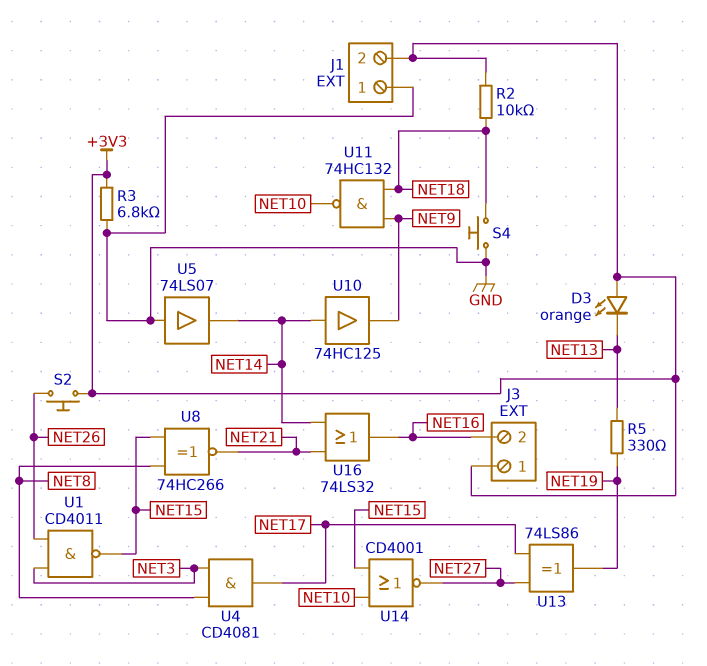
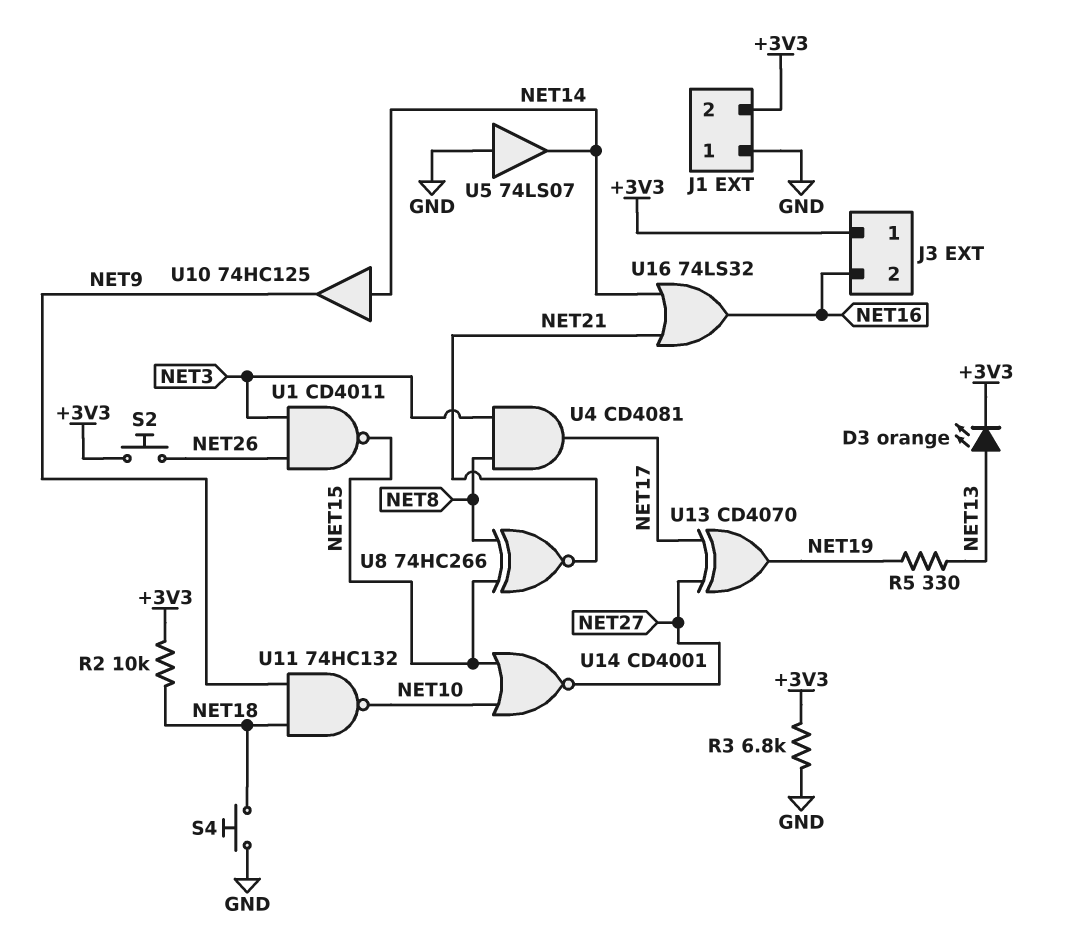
D3: LED orange (A +3V3, K NET13) -> LED orange (A NET13, K +3V3)
U13: XOR 74LS86 (in NET17, in NET27, out NET19) -> XOR CD4070 (in NET17, in NET27, out NET19)

